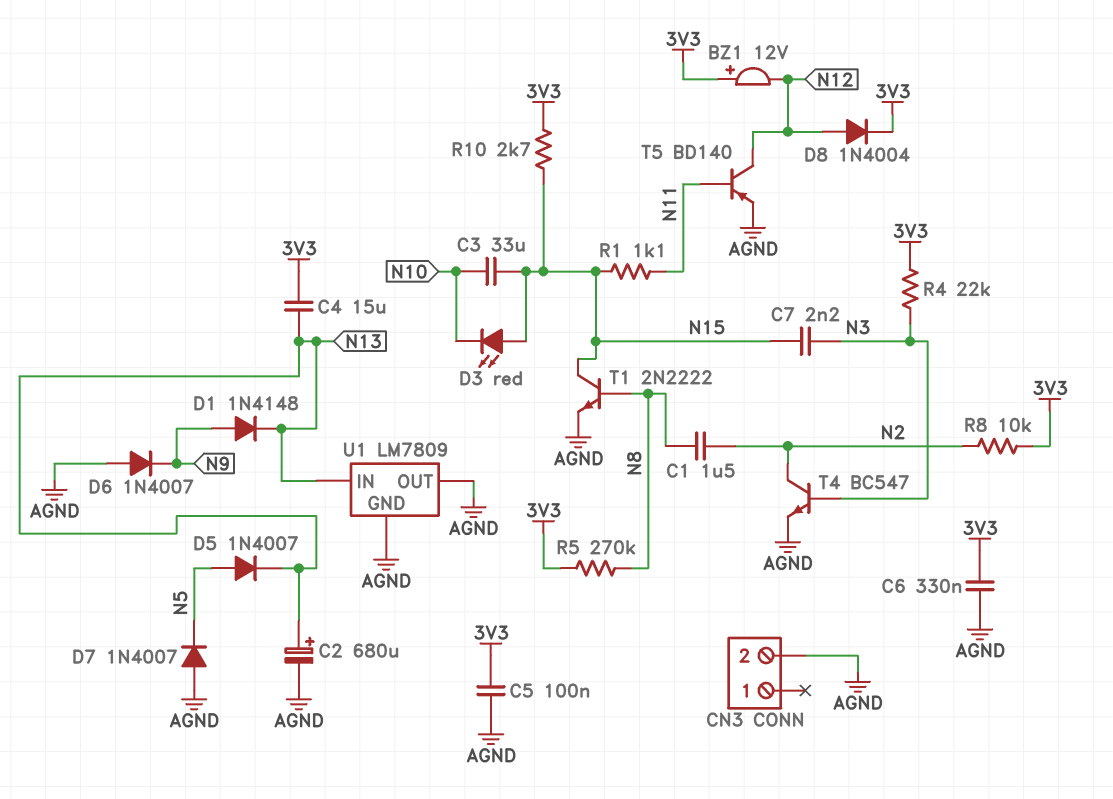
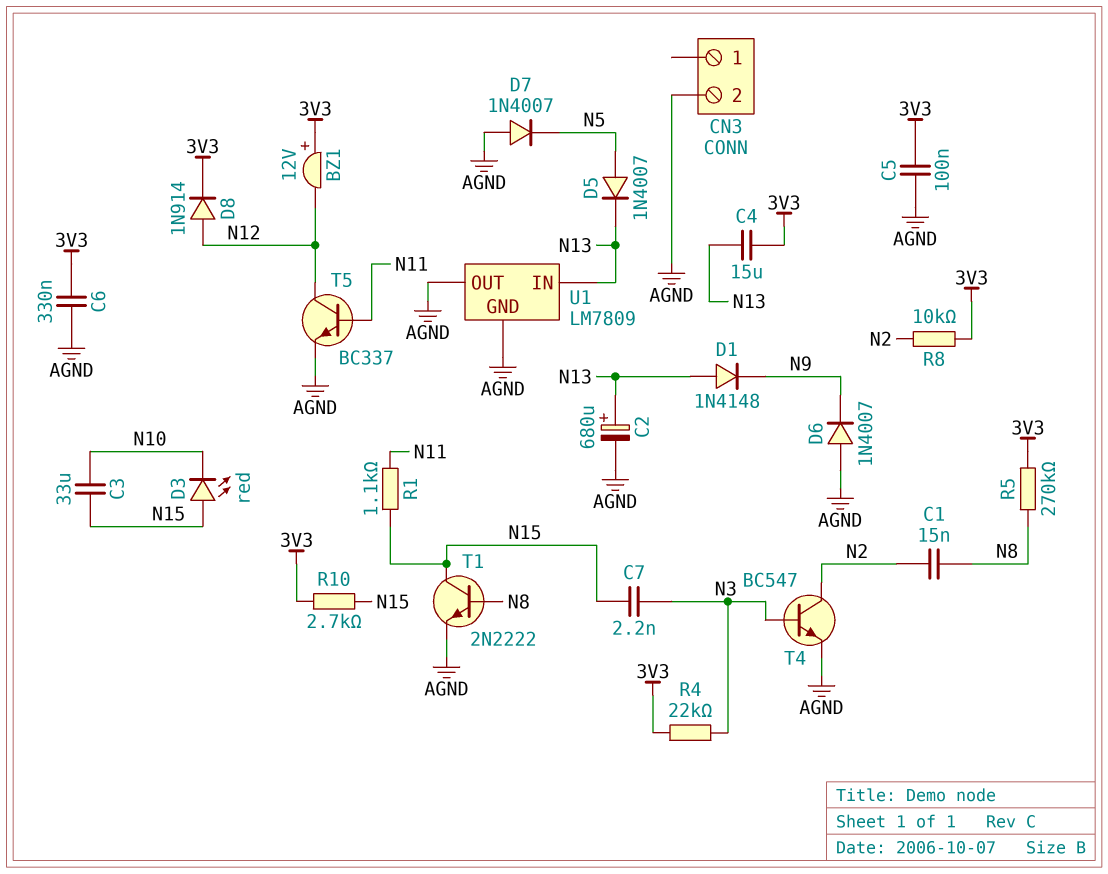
C1: 1.5uF (N2, N8) -> 15nF (N2, N8)
D1: diode 1N4148 (A N9, K N13) -> diode 1N4148 (A N13, K N9)
D8: diode 1N4004 (A N12, K 3V3) -> diode 1N914 (A N12, K 3V3)
T5: PNP BD140 (B N11, C N12, E AGND) -> NPN BC337 (B N11, C N12, E AGND)

